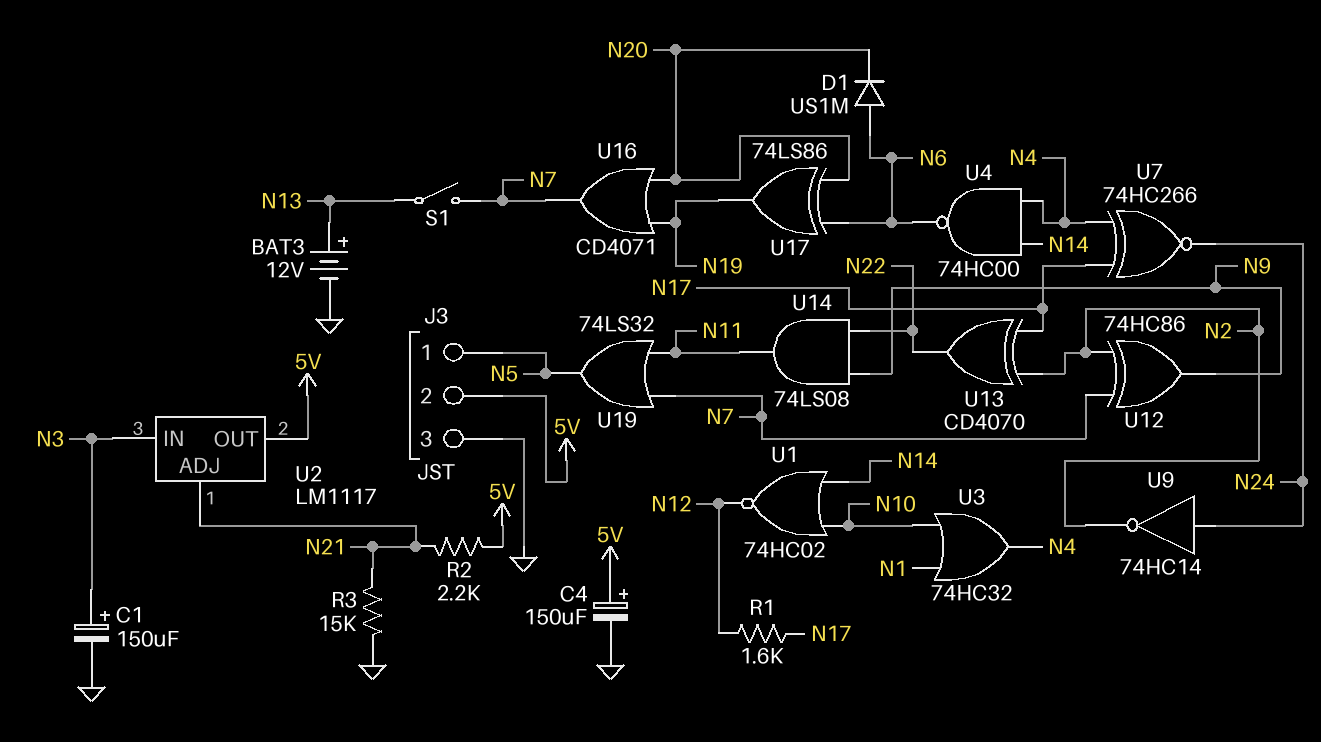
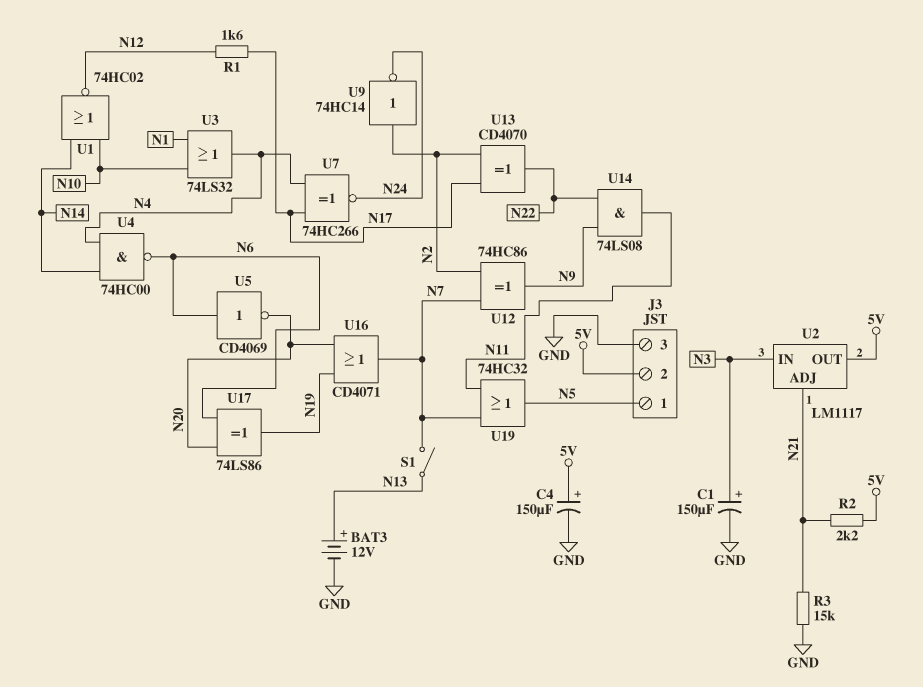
D1: diode US1M (A N6, K N20) -> none
U3: OR 74HC32 (in N1, in N10, out N4) -> OR 74LS32 (in N1, in N10, out N4)
U5: none -> NOT CD4069 (in N6, out N20)
U9: NOT 74HC14 (in N24, out N2) -> NOT 74HC14 (in N2, out N24)
U19: OR 74LS32 (in N7, in N11, out N5) -> OR 74HC32 (in N7, in N11, out N5)

